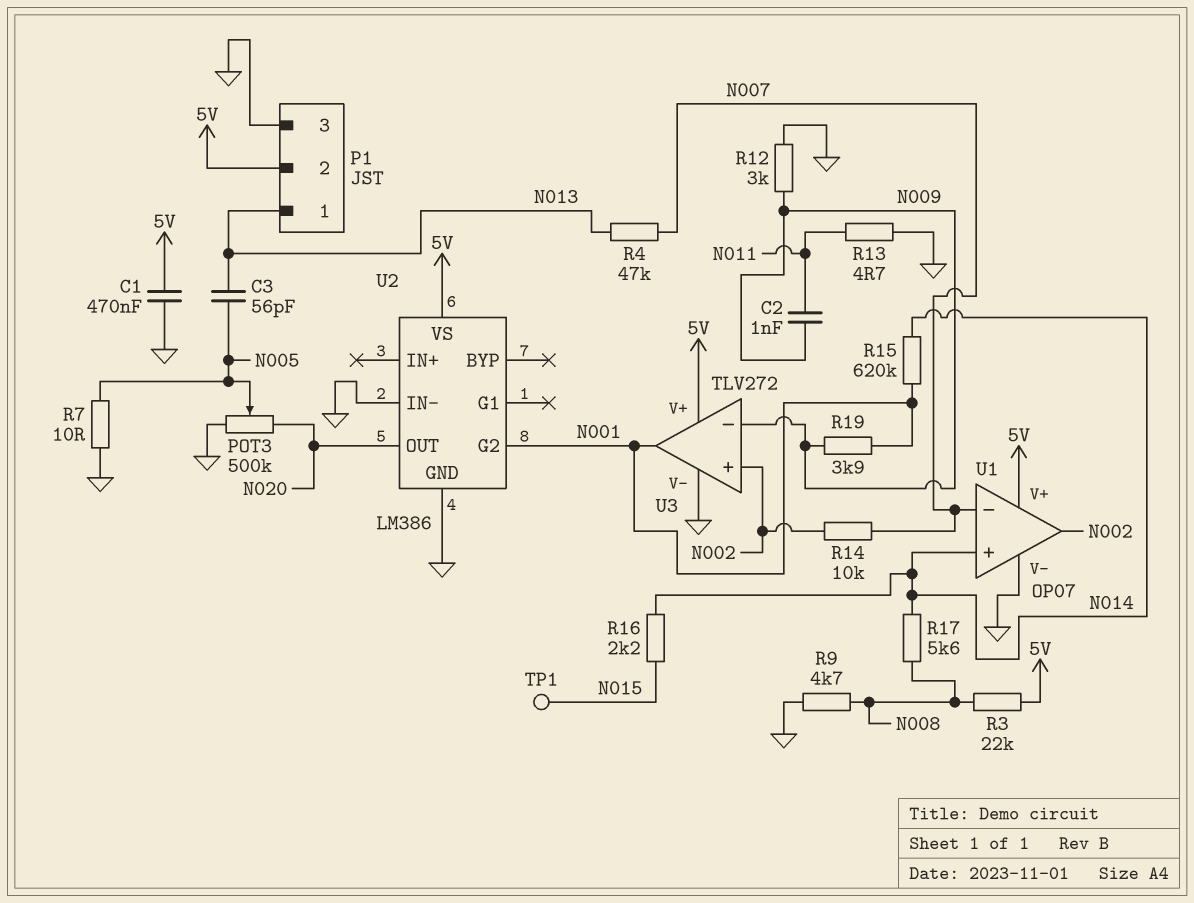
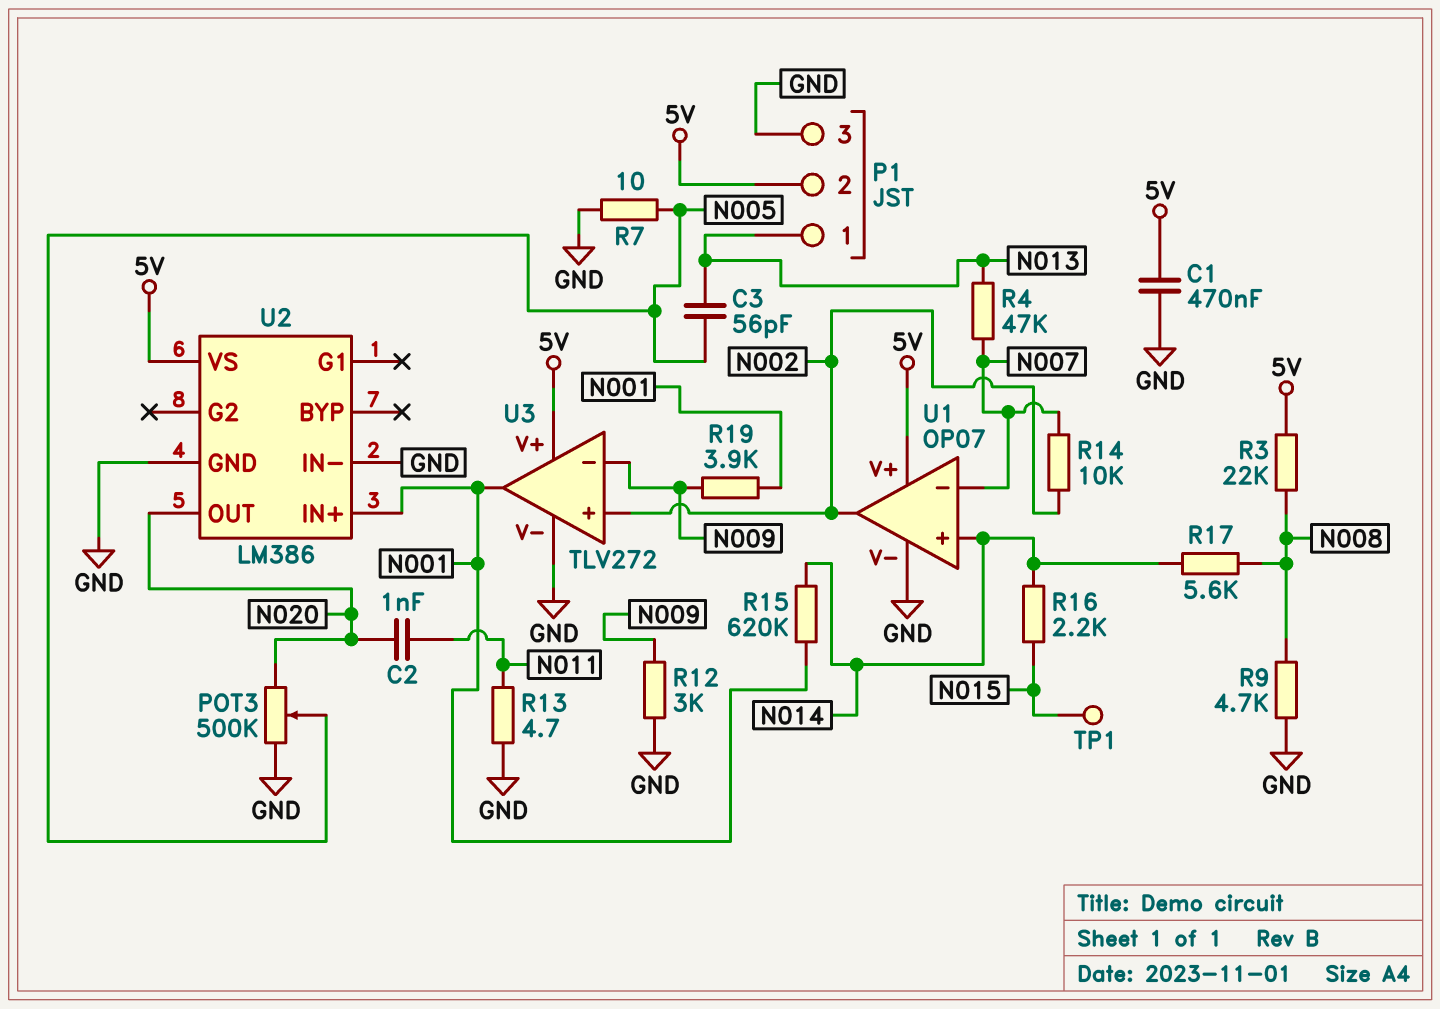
C2: 1nF (N009, N011) -> 1nF (N011, N020)
U2 pin G2: N001 -> none
U2 pin IN+: none -> N001

